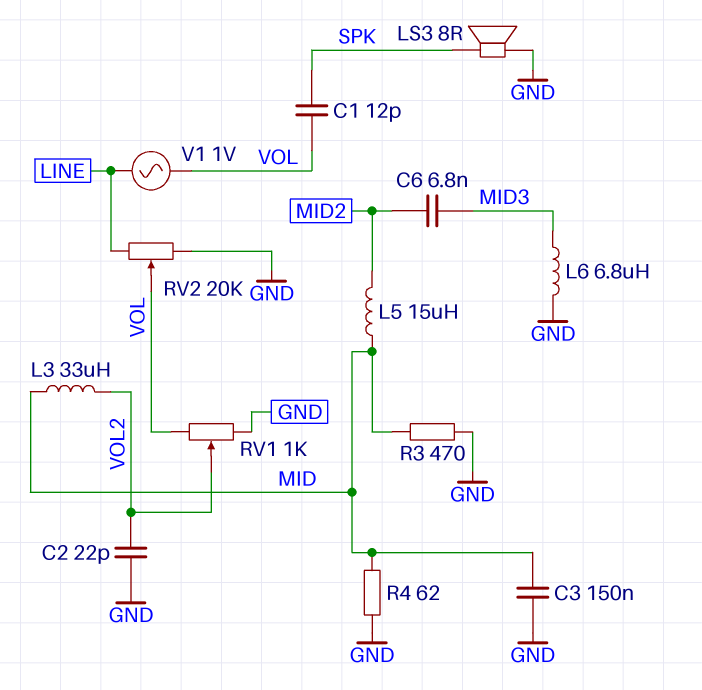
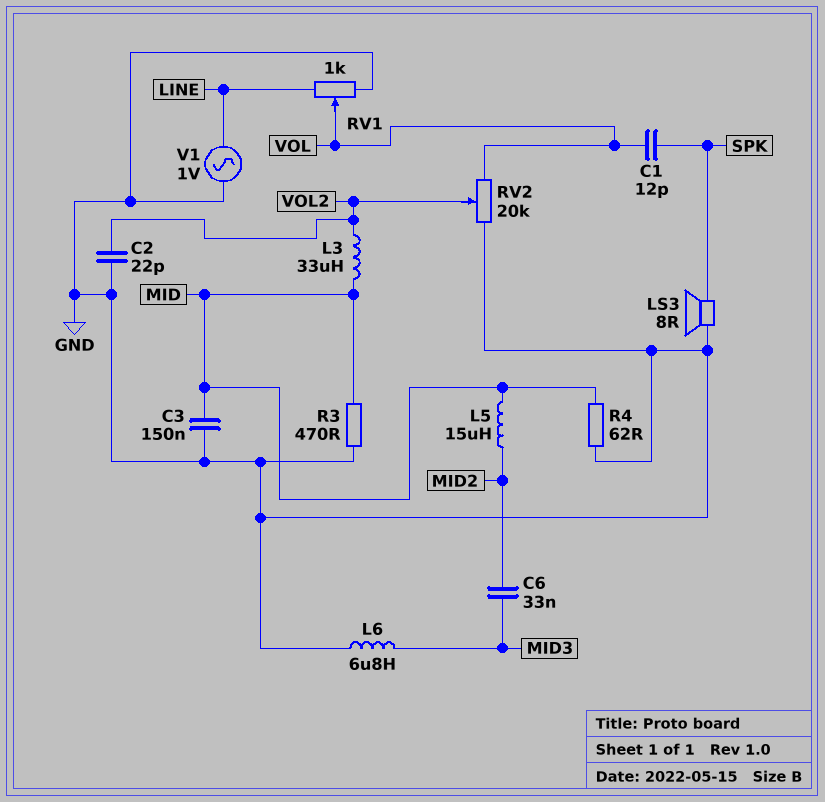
C6: 6.8nF (MID2, MID3) -> 33nF (MID2, MID3)
RV1: 1k (GND, VOL, wiper VOL2) -> 1k (GND, LINE, wiper VOL)
RV2: 20k (GND, LINE, wiper VOL) -> 20k (GND, VOL, wiper VOL2)
V1: AC 1V (LINE, VOL) -> AC 1V (GND, LINE)

